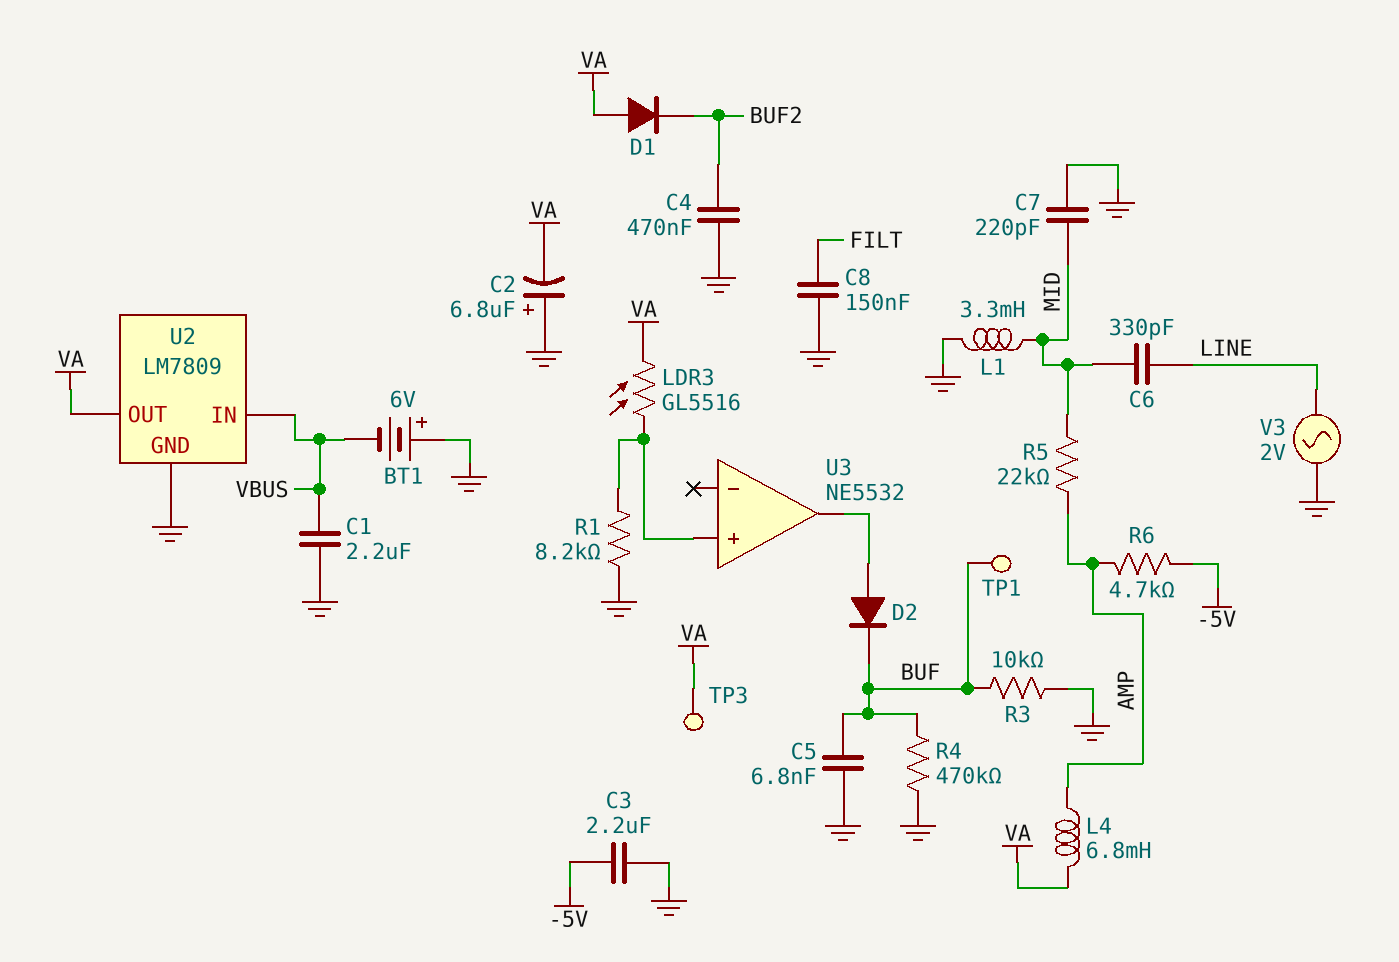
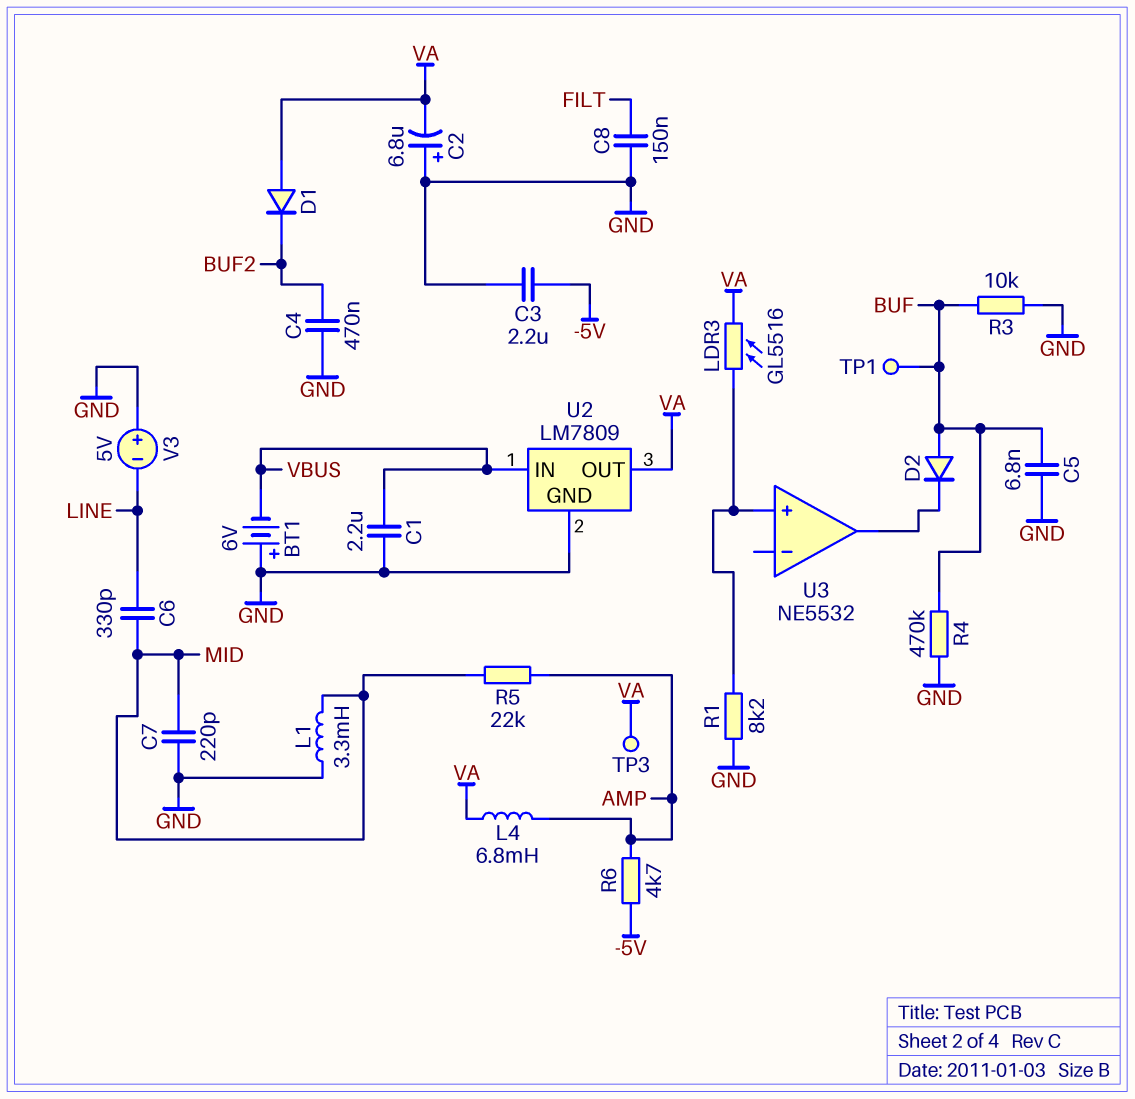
D2: diode (A U3/out, K BUF) -> diode (A BUF, K U3/out)
V3: AC 2V (GND, LINE) -> 5V (plus GND, minus LINE)

